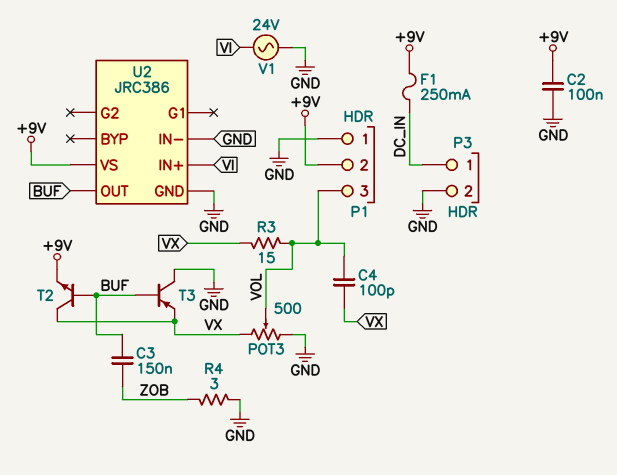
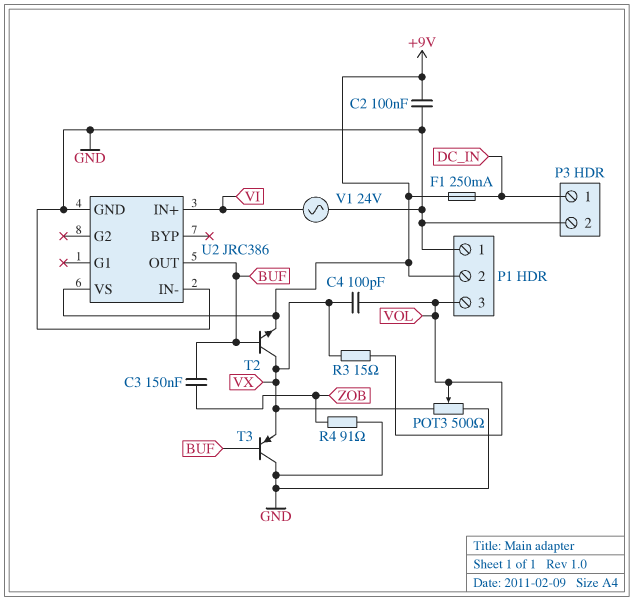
R4: 3 (GND, ZOB) -> 91 (GND, ZOB)

